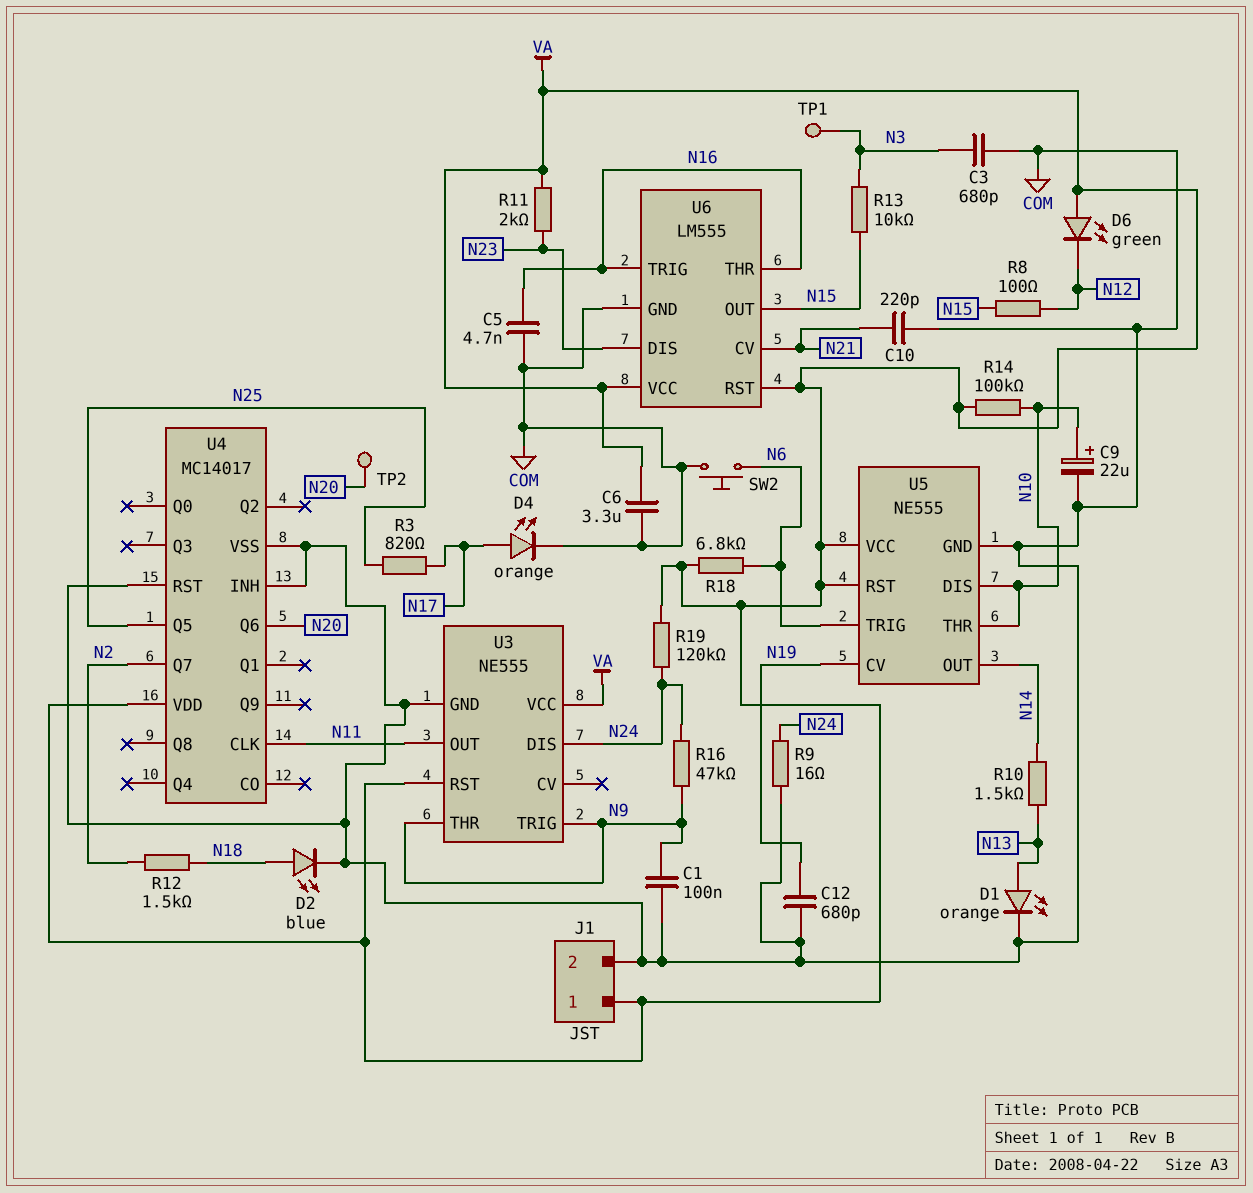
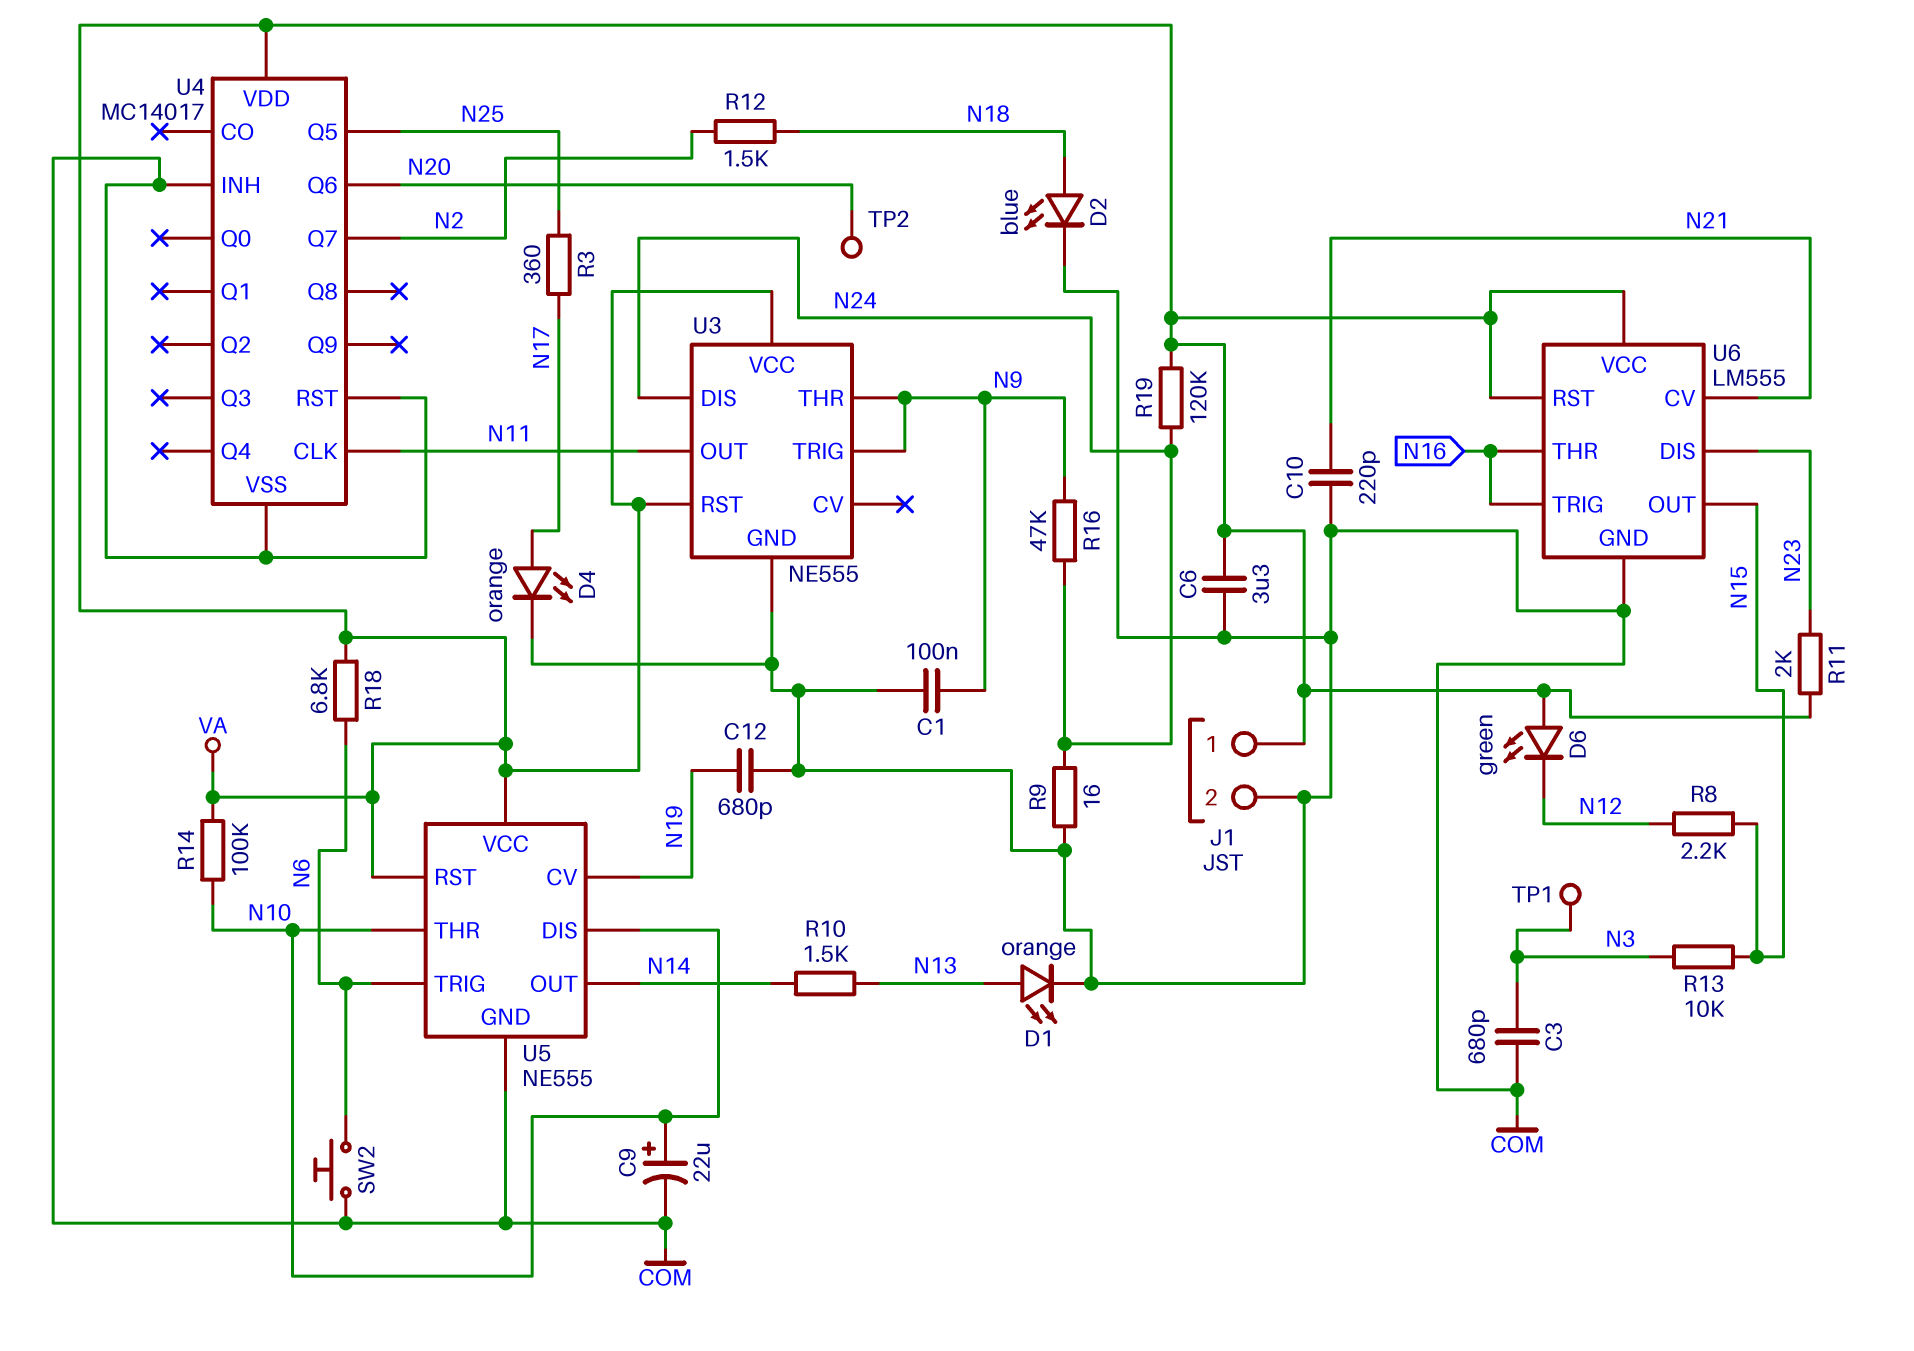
C5: 4.7nF (COM, N16) -> none
R3: 820 (N17, N25) -> 360 (N17, N25)
R8: 100 (N12, N15) -> 2.2k (N12, N15)

